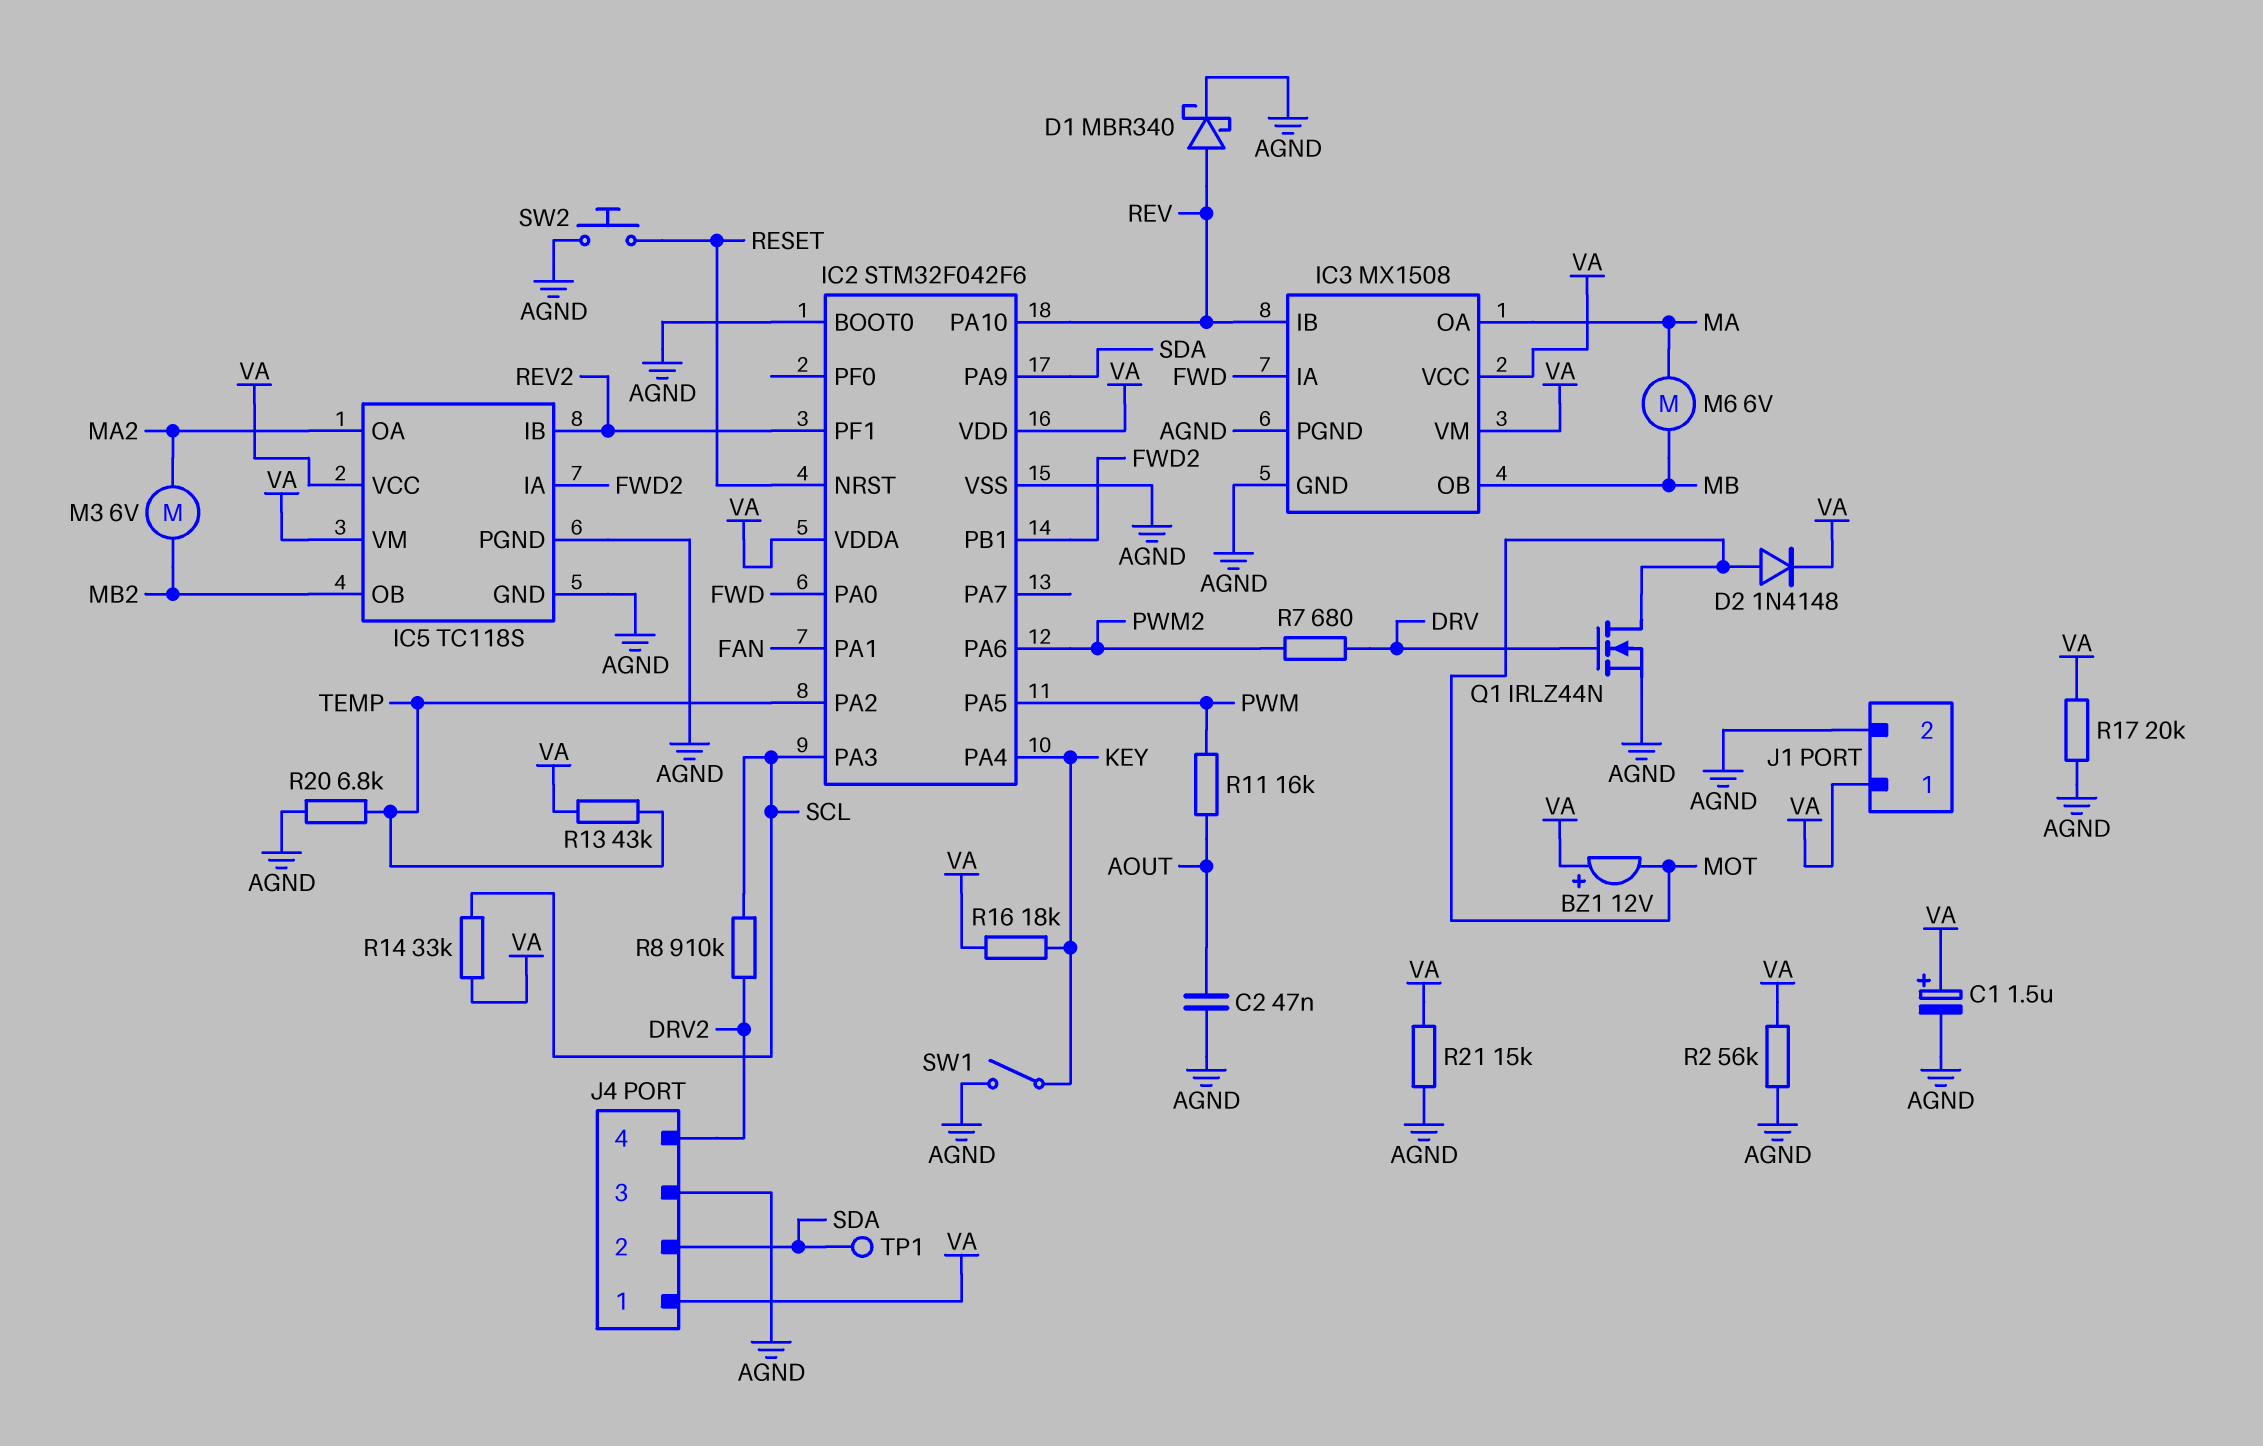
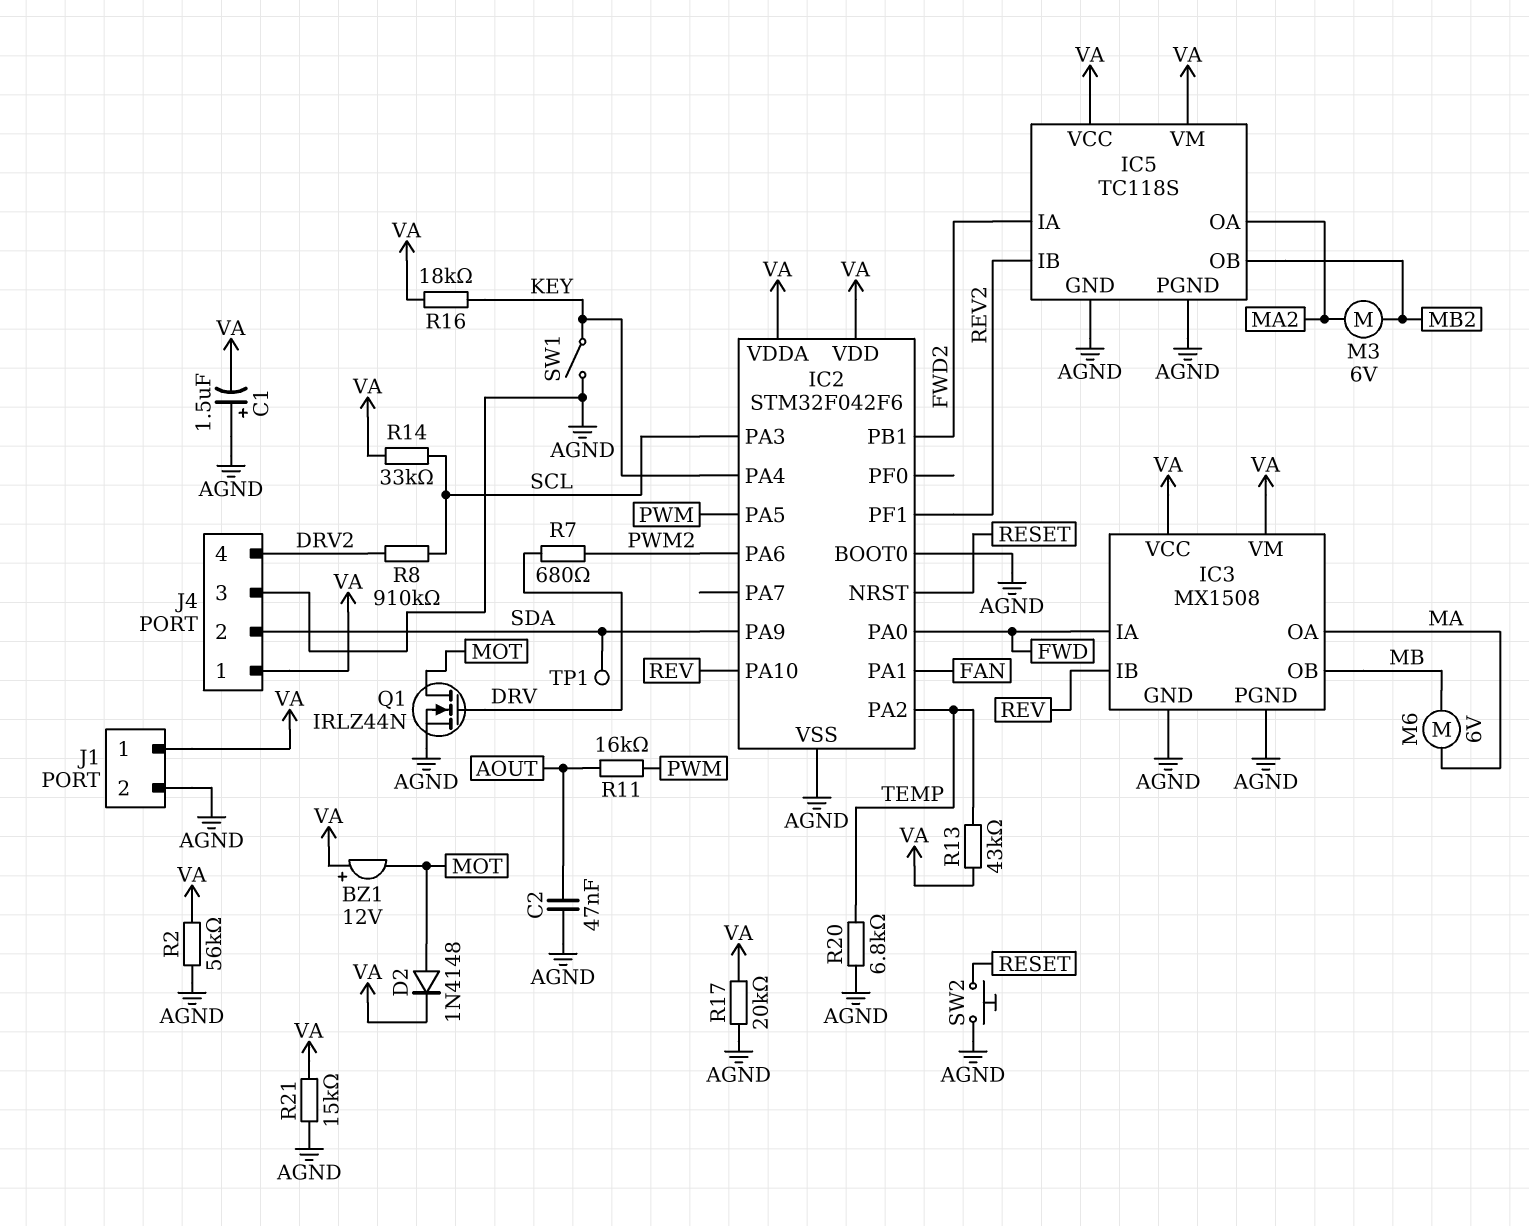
C1: 1.5uF (plus VA, minus AGND) -> 1.5uF (plus AGND, minus VA)
D1: schottky MBR340 (A REV, K AGND) -> none

